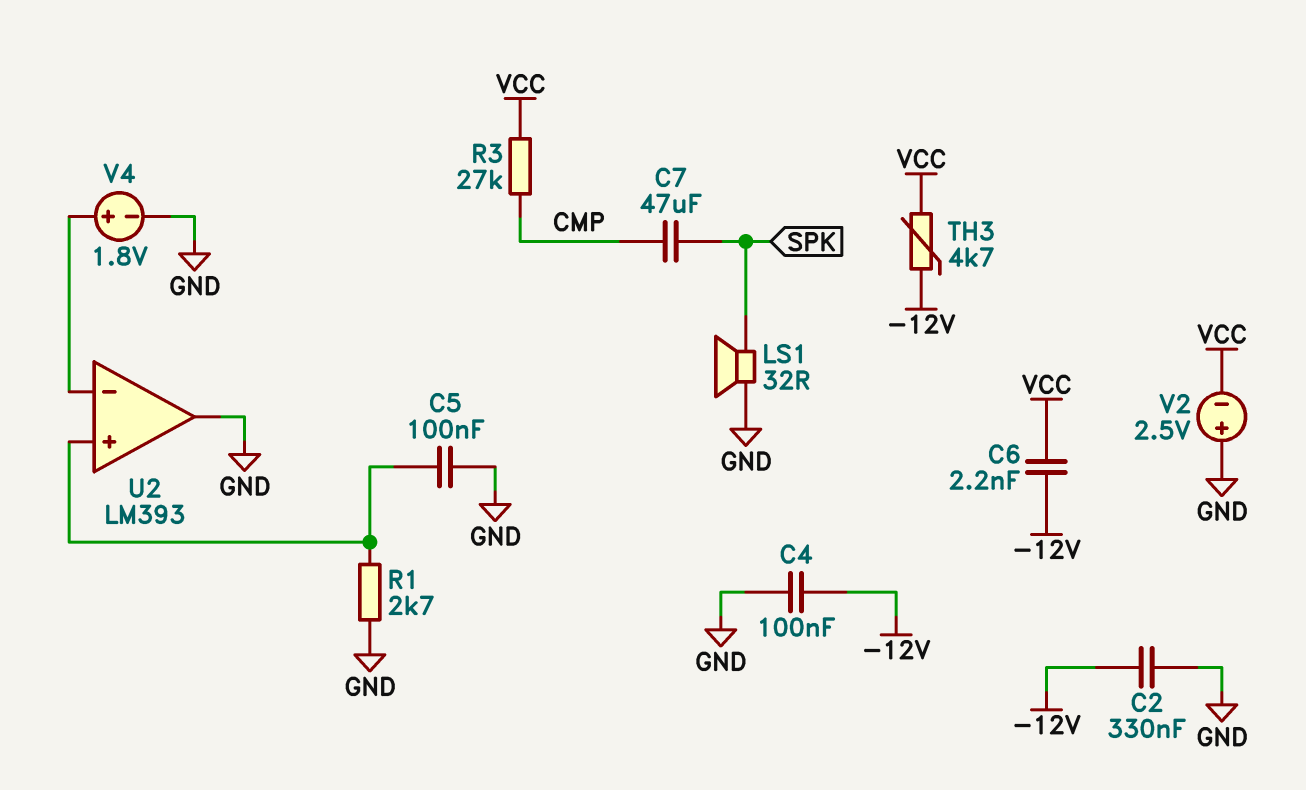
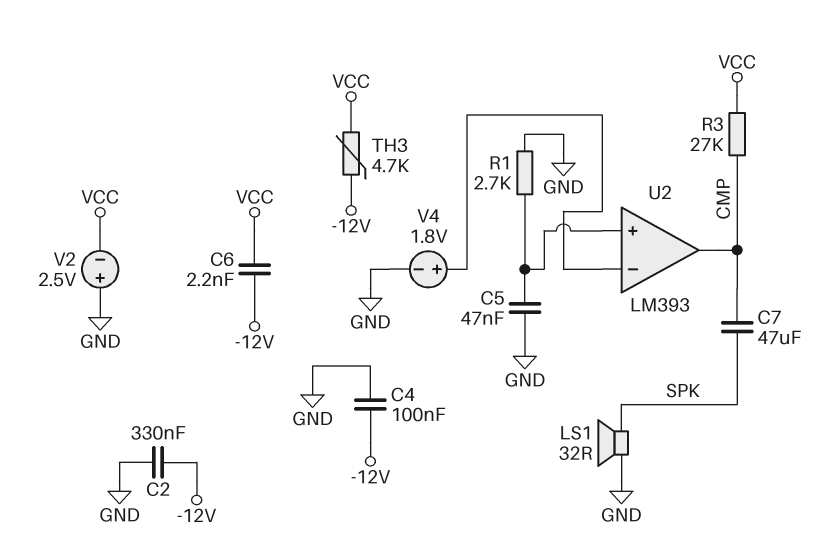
C5: 100nF (GND, U2/in+) -> 47nF (GND, U2/in+)
U2 pin out: GND -> CMP

